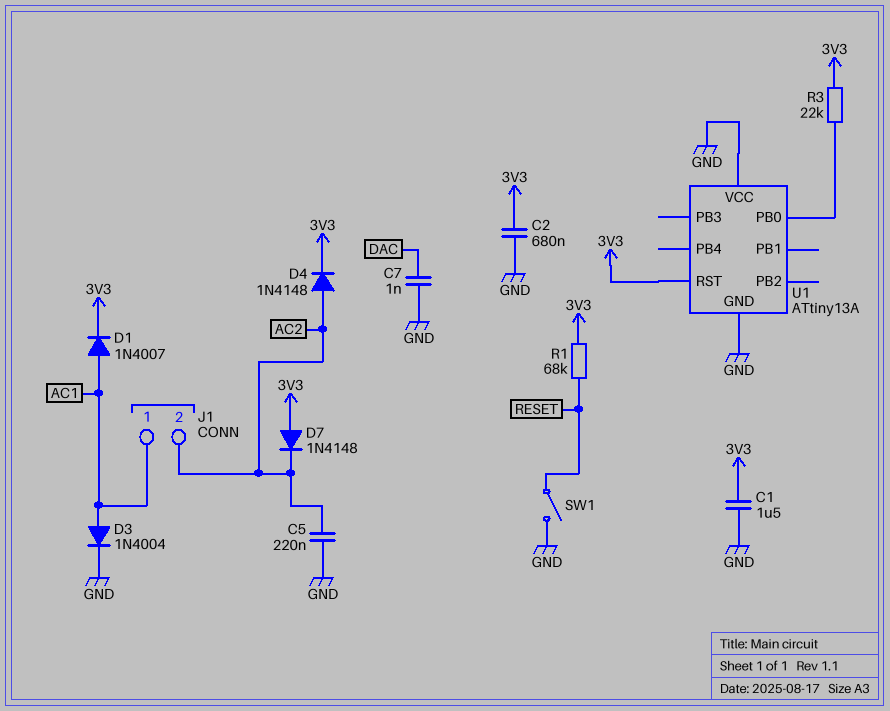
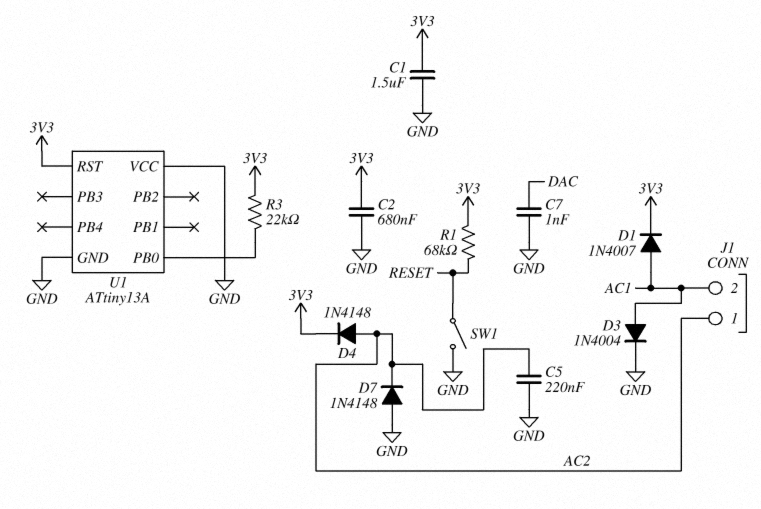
D7: diode 1N4148 (A 3V3, K AC2) -> diode 1N4148 (A GND, K AC2)
J1 pin 1: AC1 -> AC2
J1 pin 2: AC2 -> AC1

